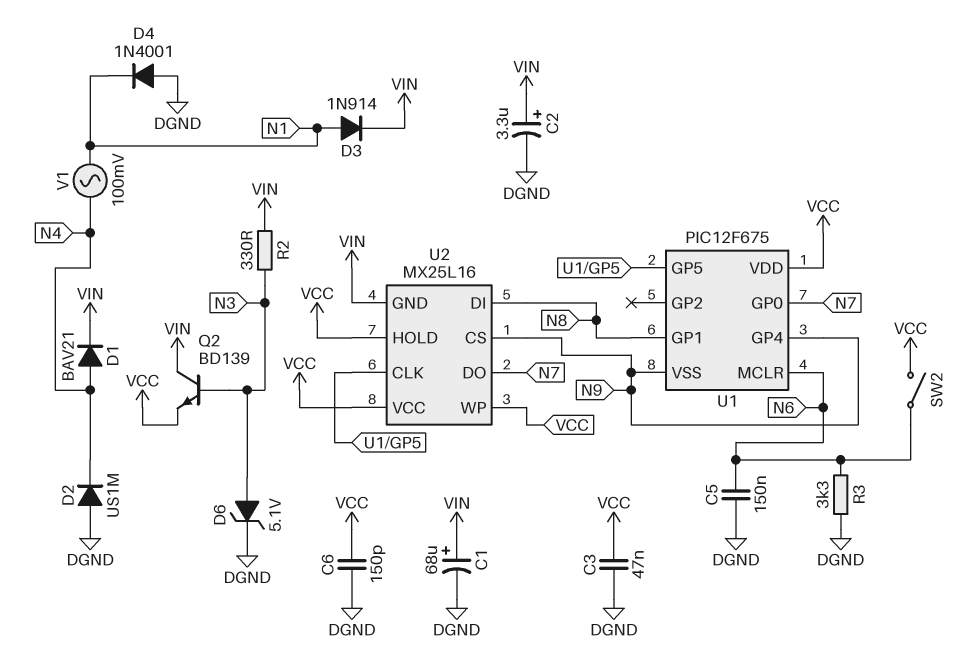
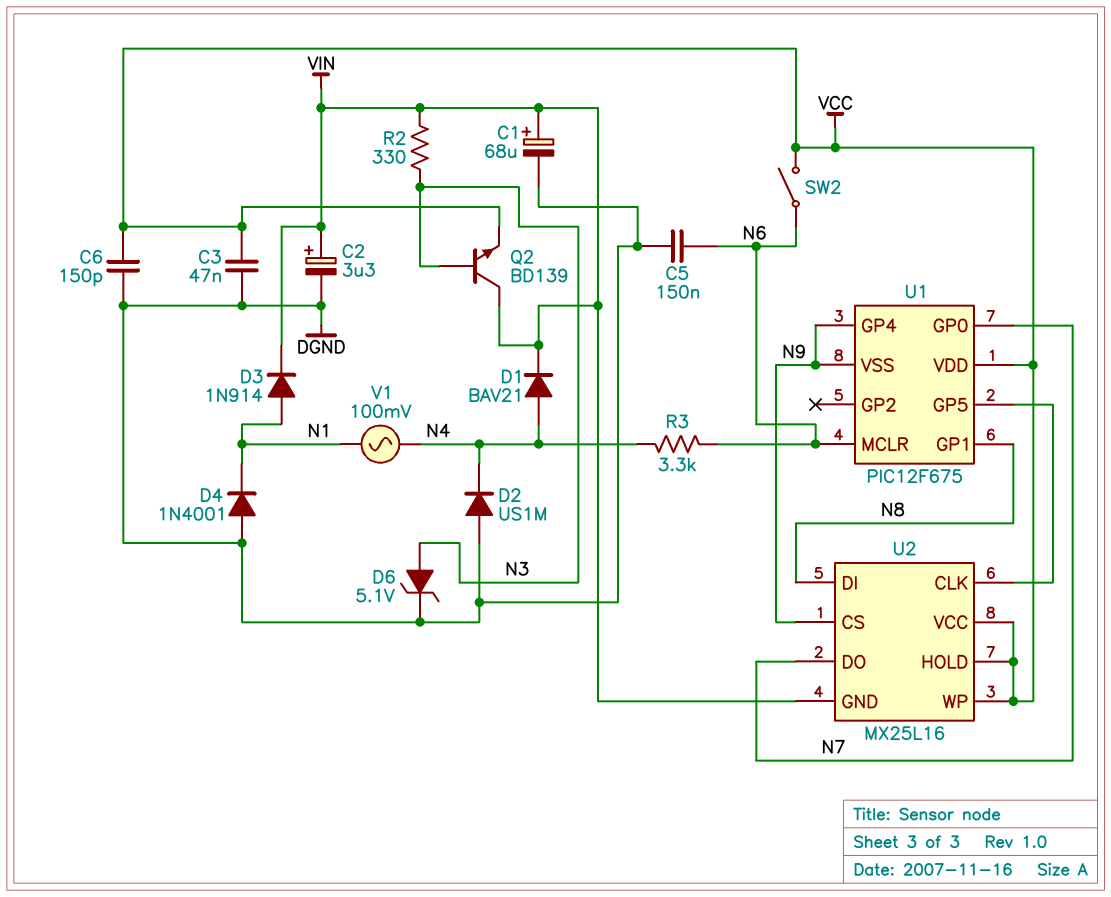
R3: 3.3k (DGND, N6) -> 3.3k (N4, N6)

